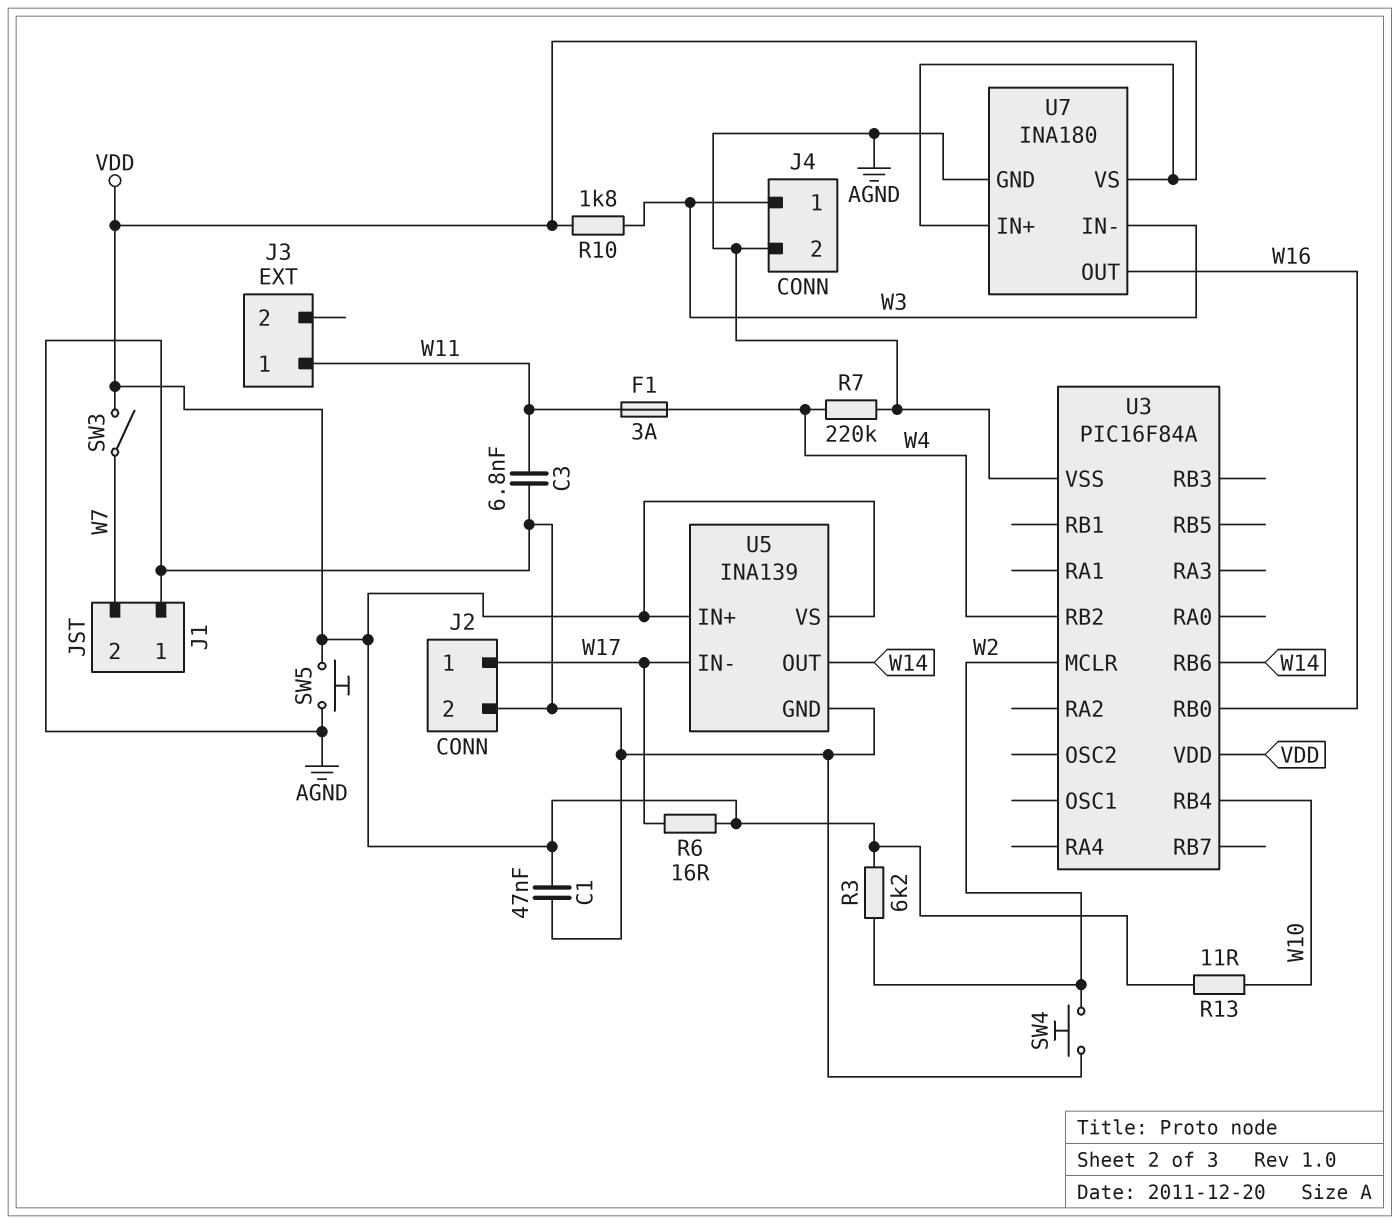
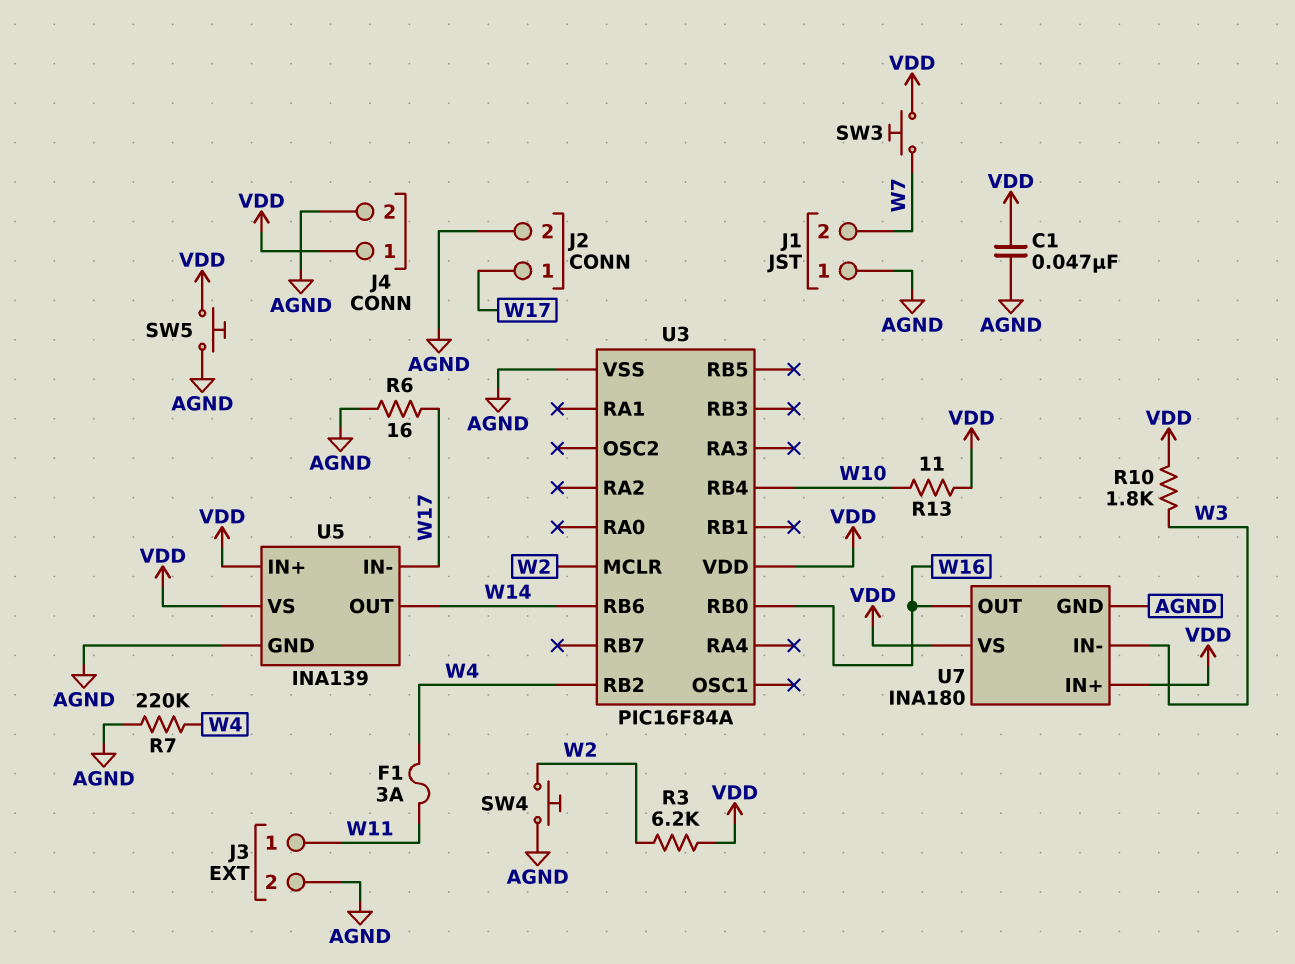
C3: 6.8nF (AGND, W11) -> none
J3 pin 2: none -> AGND
J4 pin 1: W3 -> VDD
R6: 16 (VDD, W17) -> 16 (AGND, W17)
SW3: switch (VDD, W7) -> button (VDD, W7)

